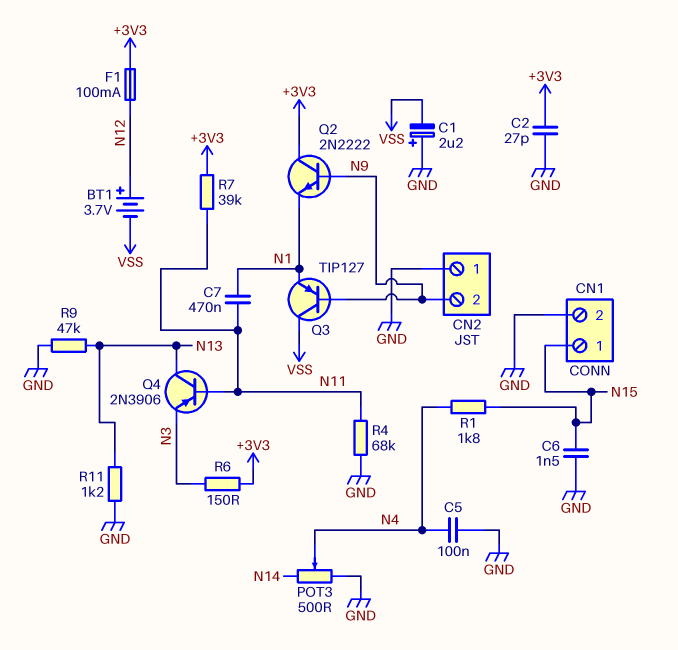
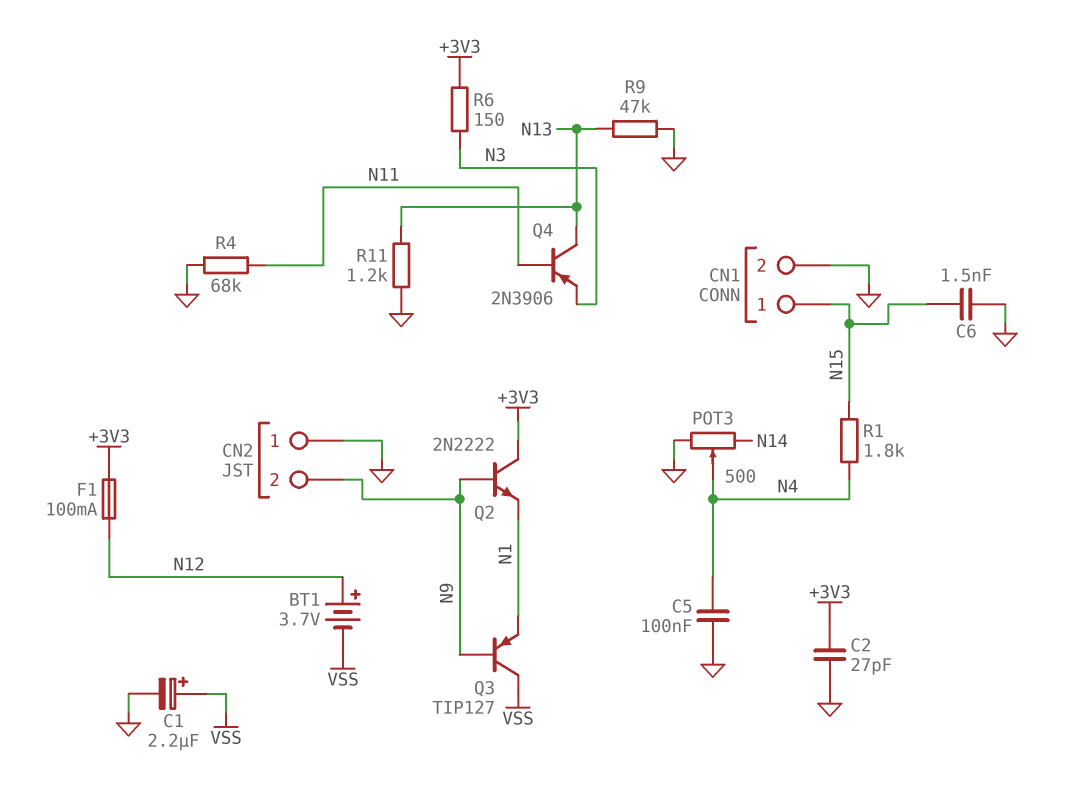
C1: 2.2uF (plus GND, minus VSS) -> 2.2uF (plus VSS, minus GND)
C7: 470nF (N1, N11) -> none
R7: 39k (+3V3, N11) -> none

